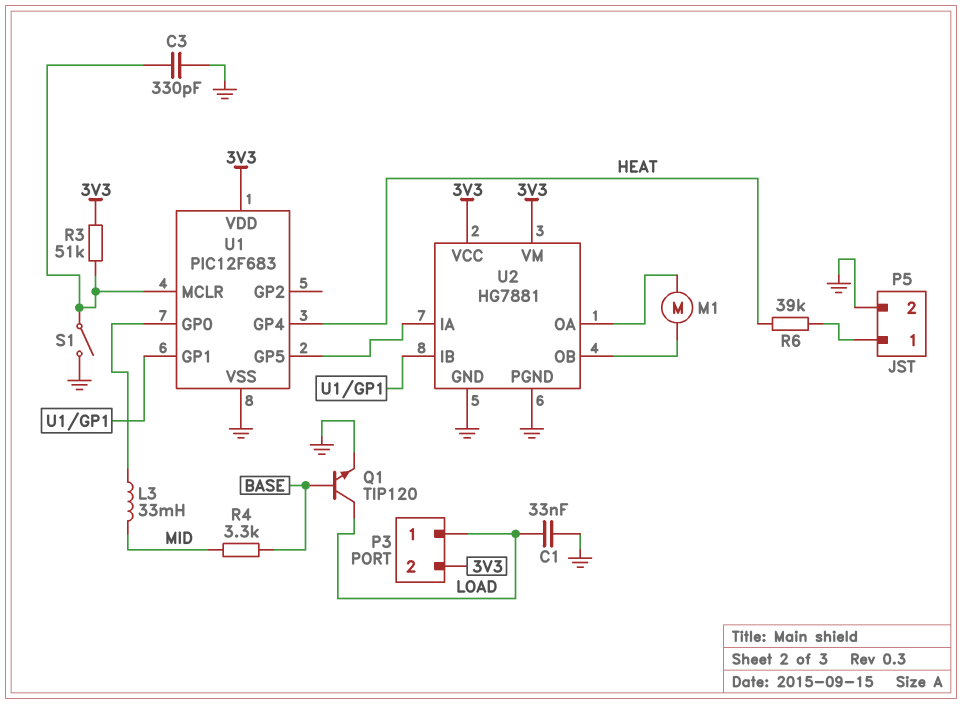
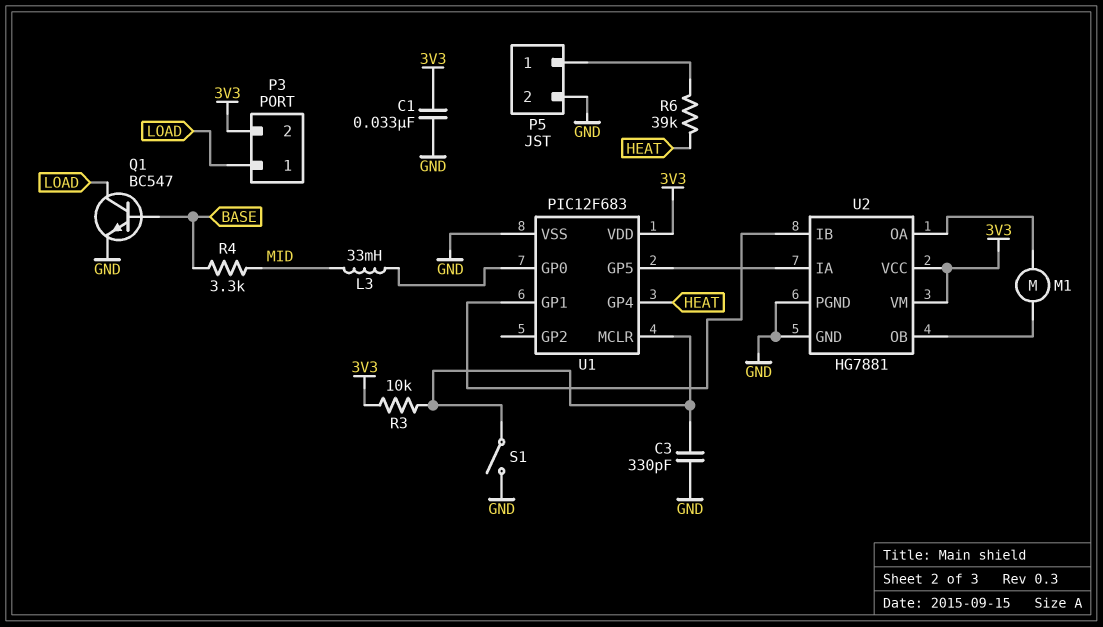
C1: 33nF (GND, LOAD) -> 33nF (3V3, GND)
Q1: NPN TIP120 (B BASE, C LOAD, E GND) -> NPN BC547 (B BASE, C LOAD, E GND)
R3: 51k (3V3, U1/MCLR) -> 10k (3V3, U1/MCLR)

